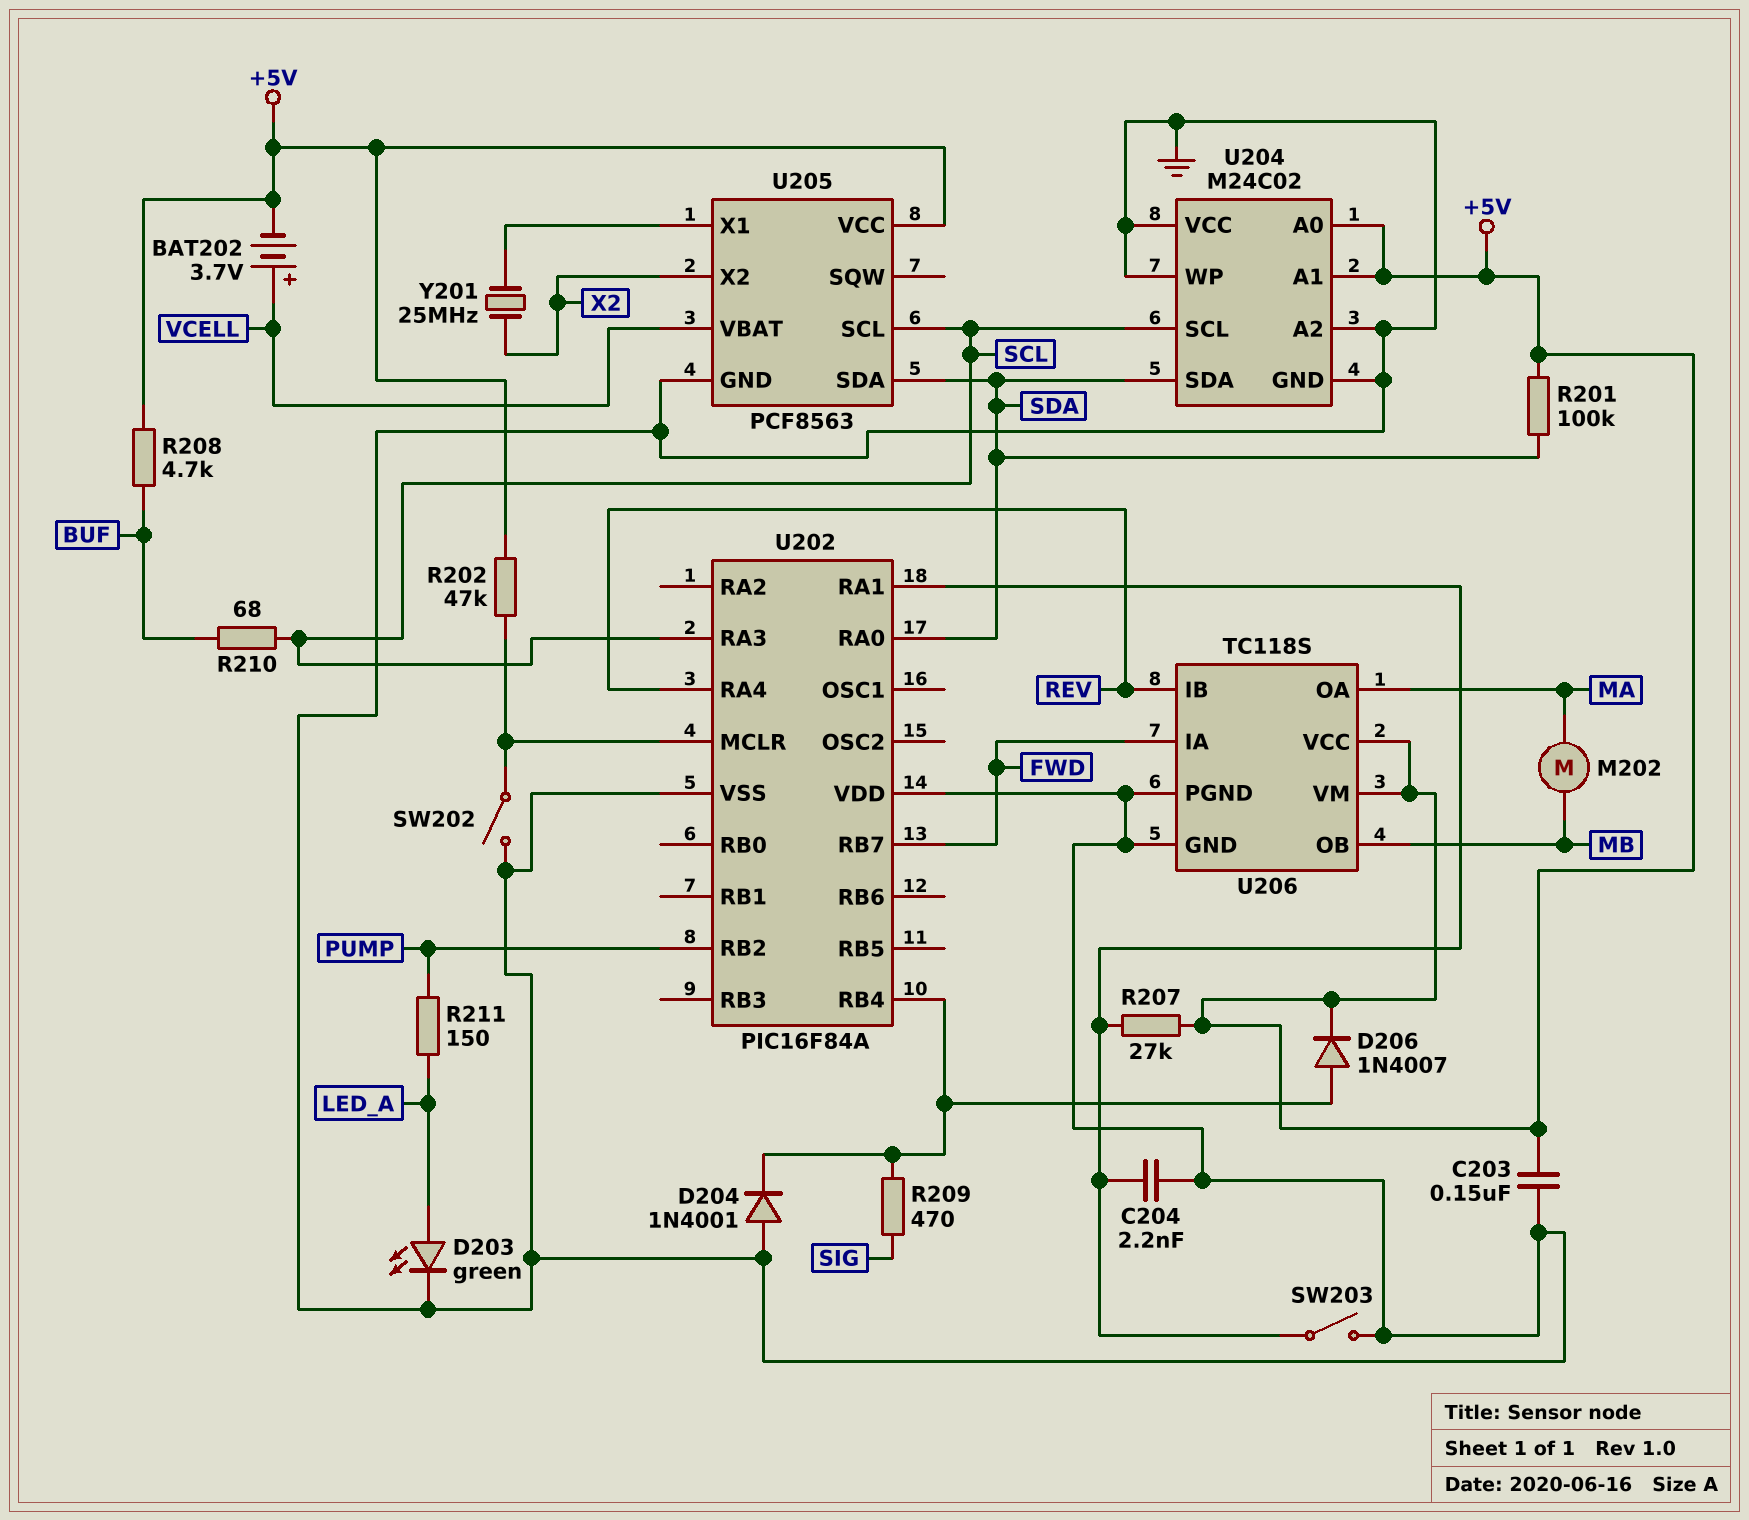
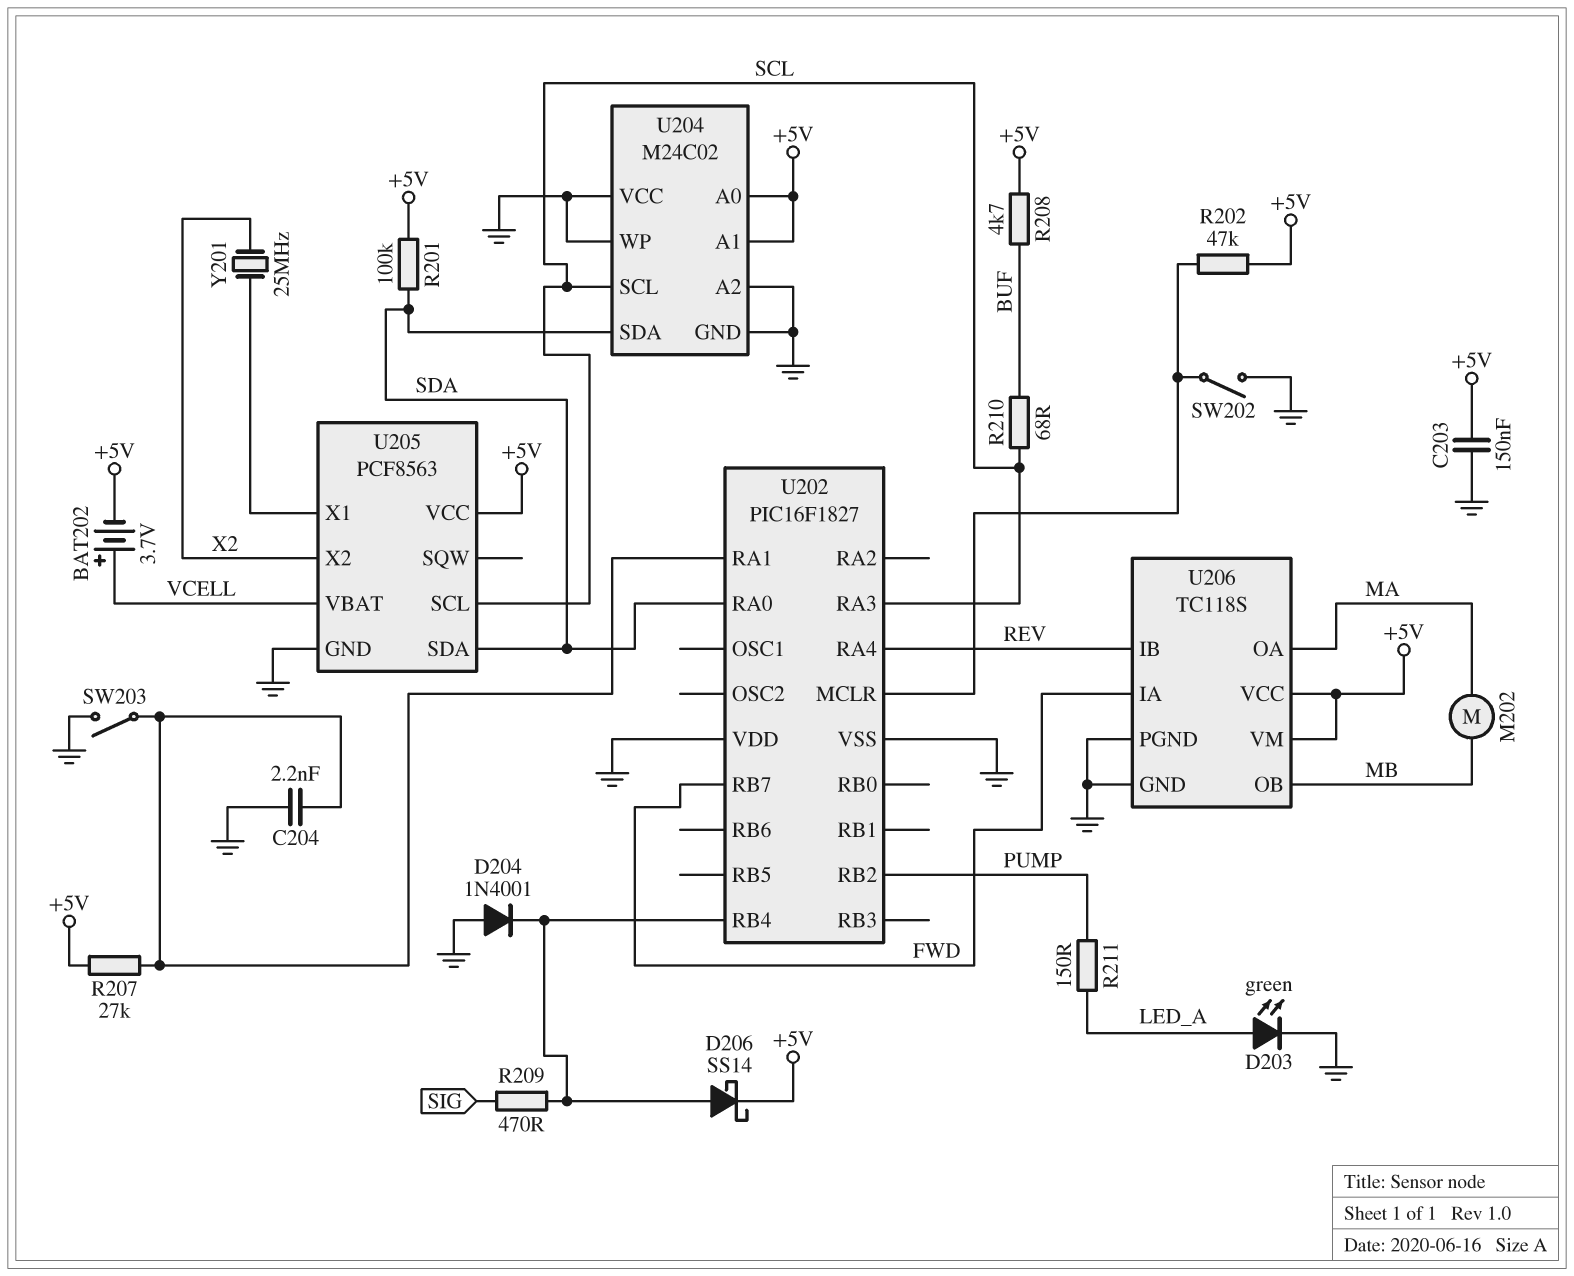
D206: diode 1N4007 (A U202/RB4, K +5V) -> schottky SS14 (A U202/RB4, K +5V)
U202: PIC16F84A -> PIC16F1827

